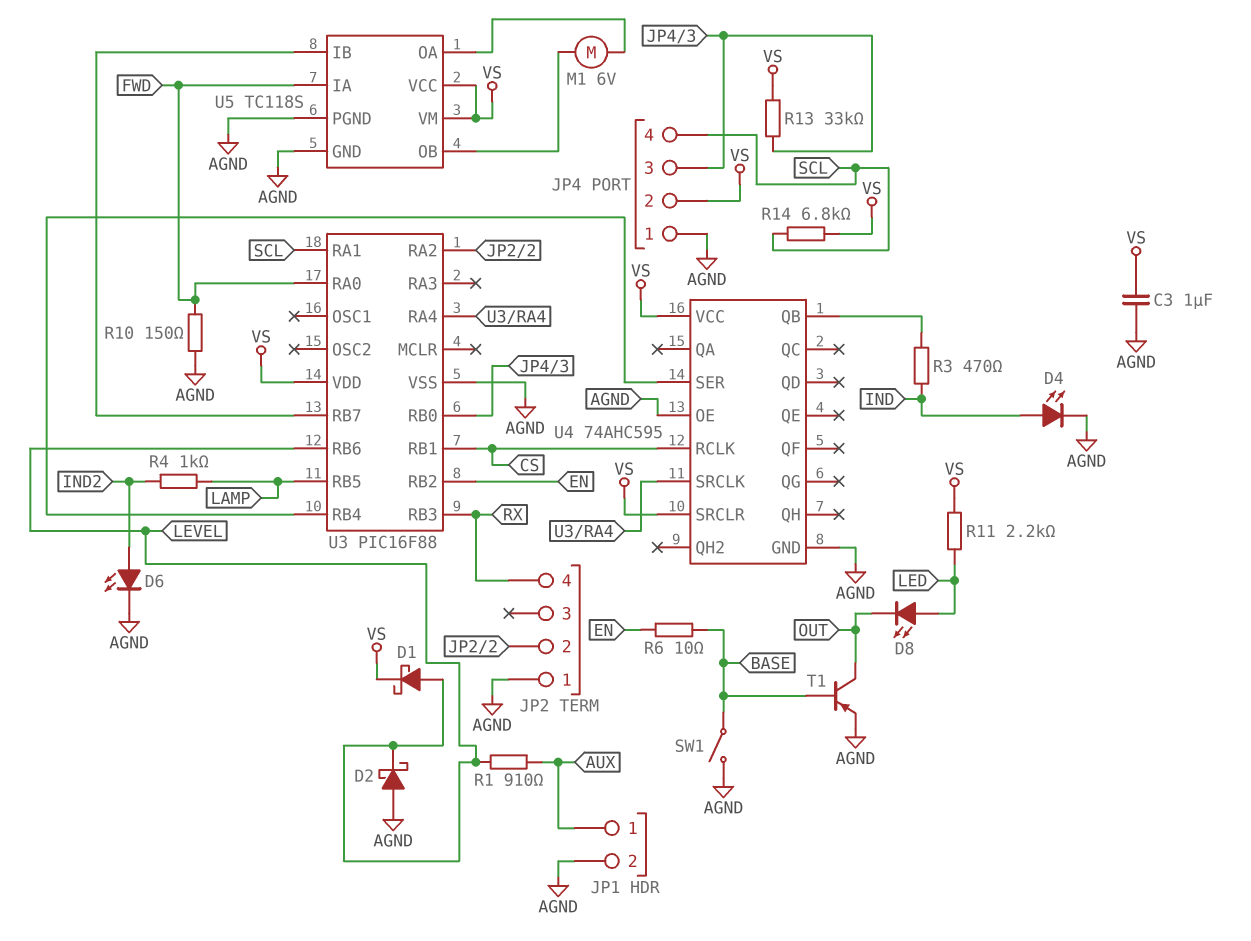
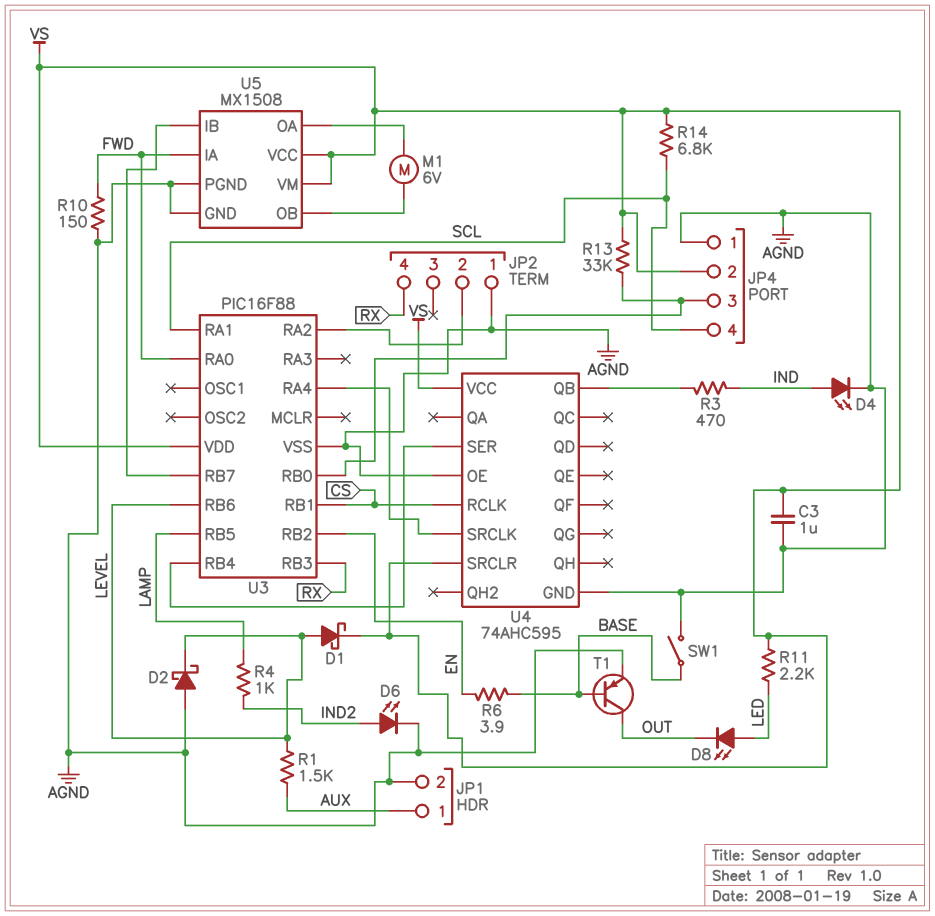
R1: 910 (AUX, LEVEL) -> 1.5k (AUX, LEVEL)
R6: 10 (BASE, EN) -> 3.9 (BASE, EN)
U5: TC118S -> MX1508

